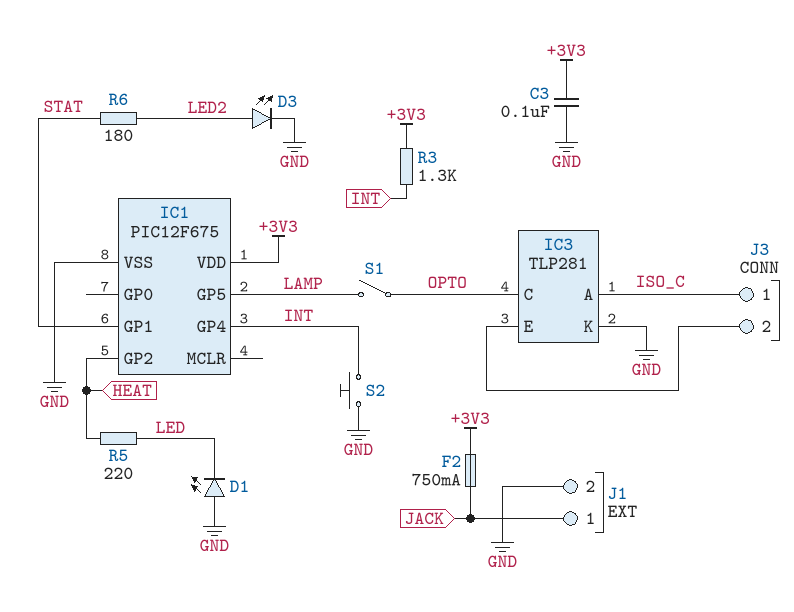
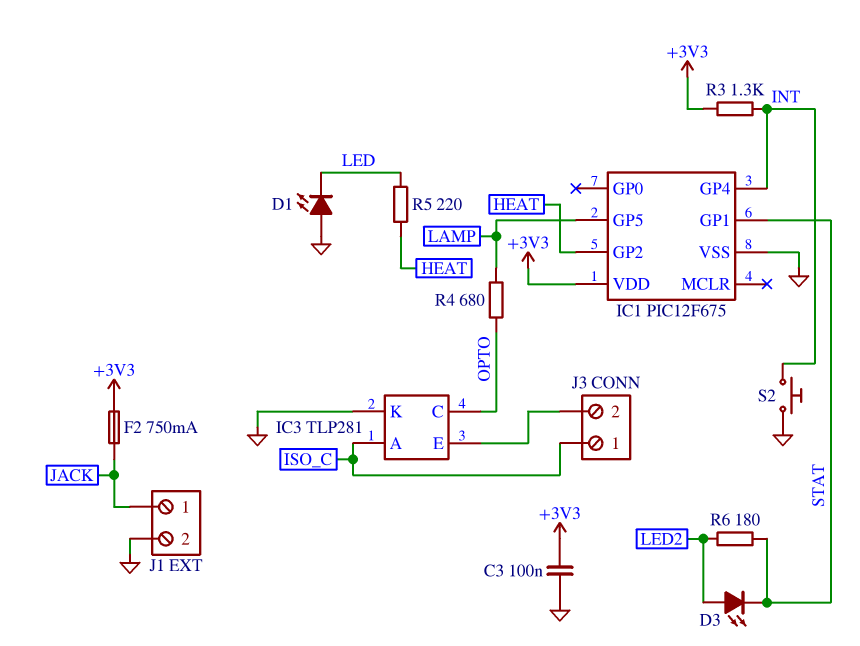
D3: LED (A LED2, K GND) -> LED (A LED2, K STAT)
R4: none -> 680 (LAMP, OPTO)
S1: switch (LAMP, OPTO) -> none

